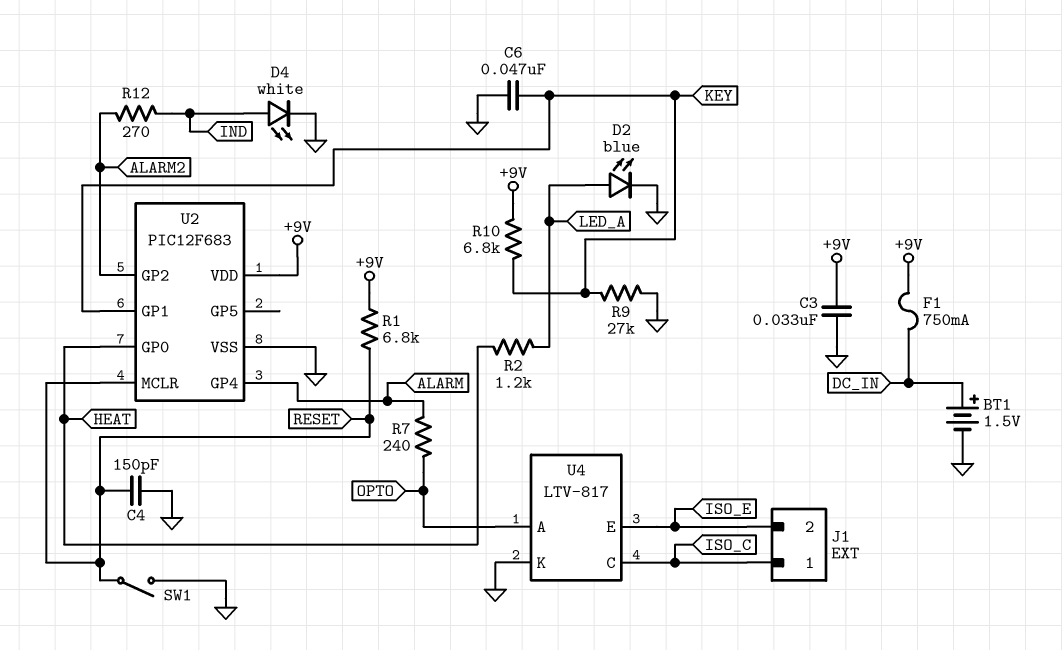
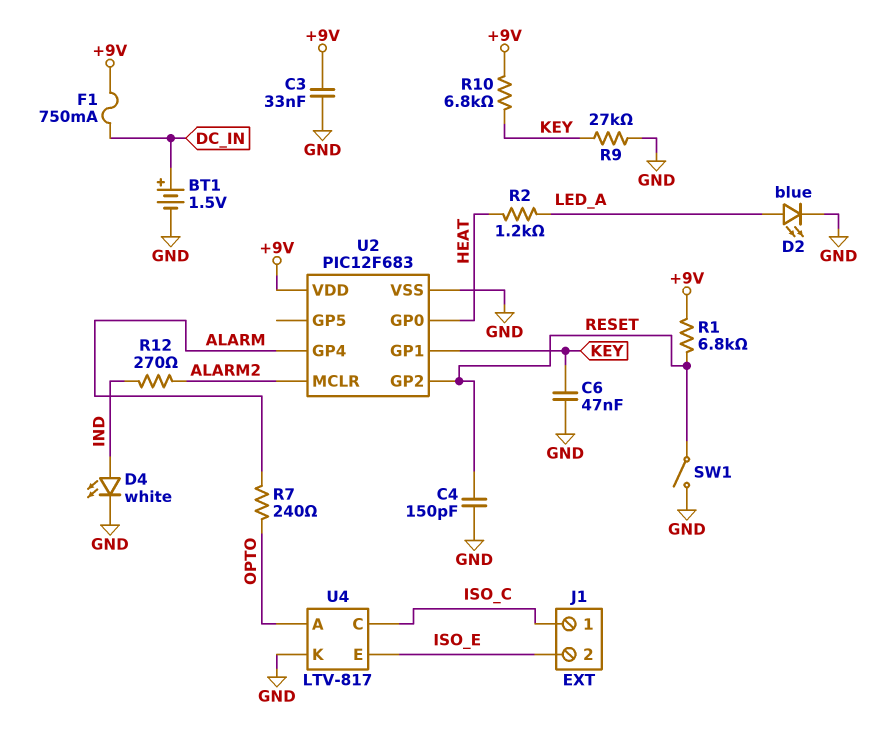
U2 pin GP2: ALARM2 -> RESET
U2 pin MCLR: RESET -> ALARM2

